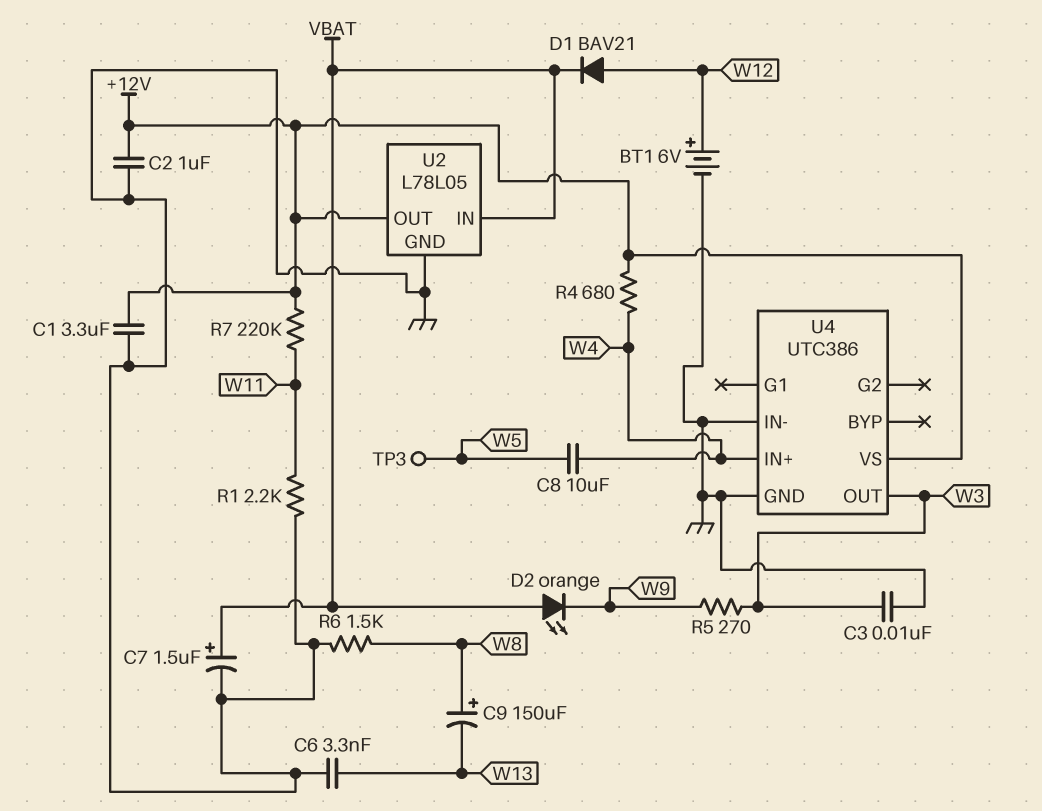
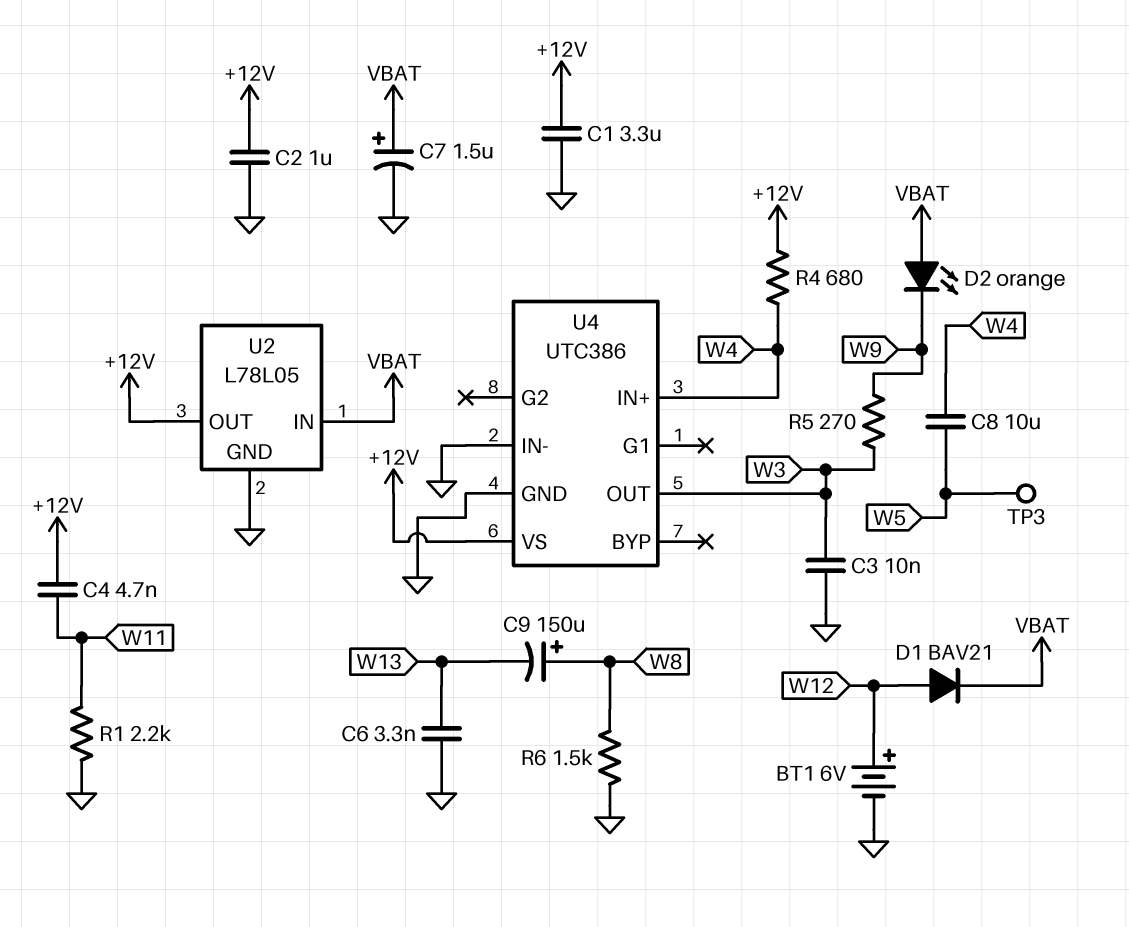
C4: none -> 4.7nF (+12V, W11)
R7: 220k (+12V, W11) -> none

